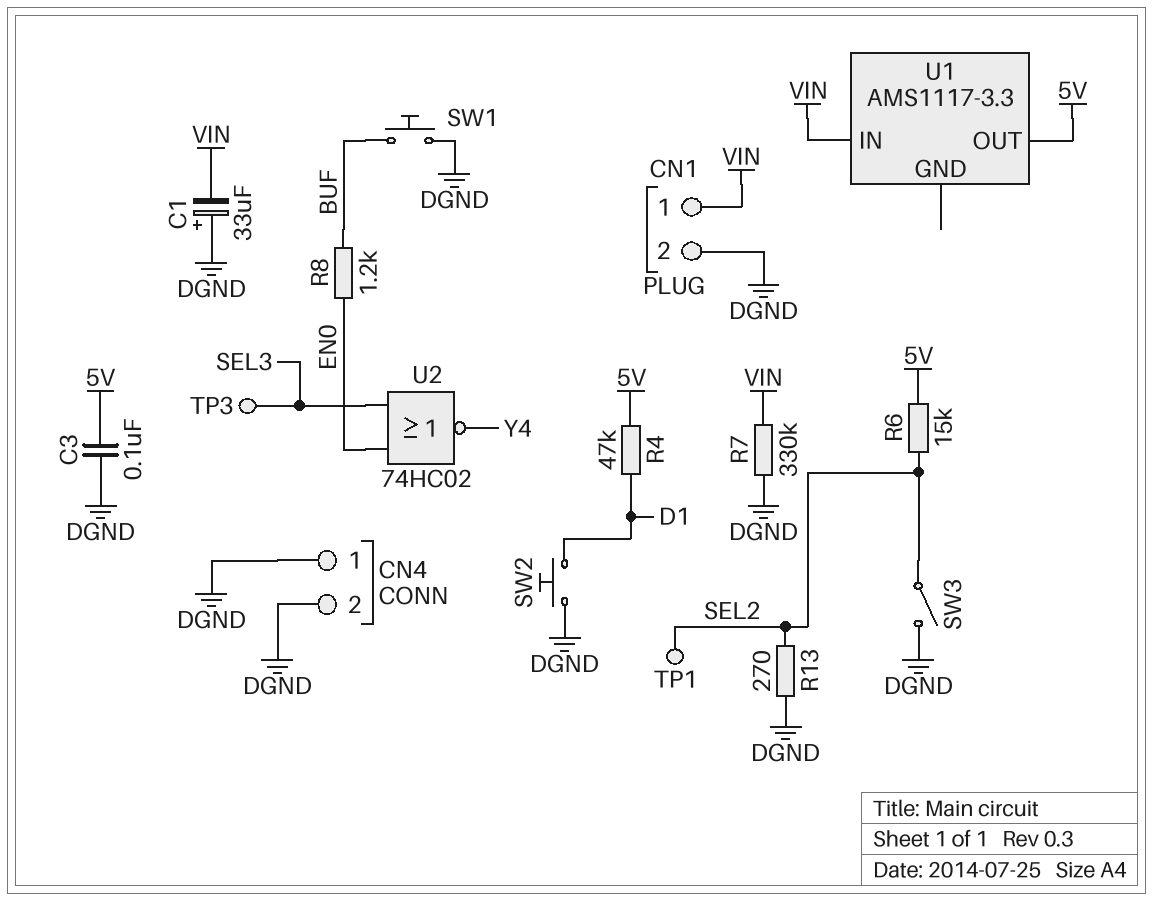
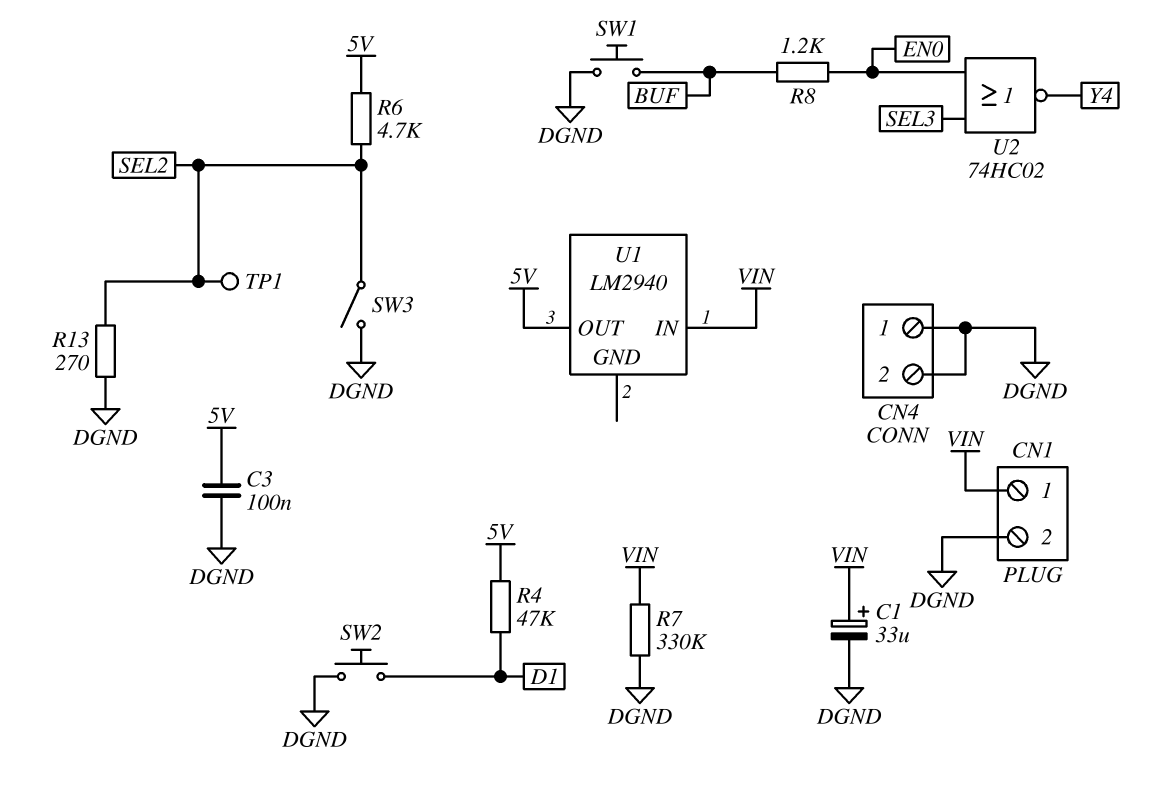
C1: 33uF (plus DGND, minus VIN) -> 33uF (plus VIN, minus DGND)
R6: 15k (5V, SEL2) -> 4.7k (5V, SEL2)
TP3: test point (SEL3) -> none
U1: AMS1117-3.3 -> LM2940

